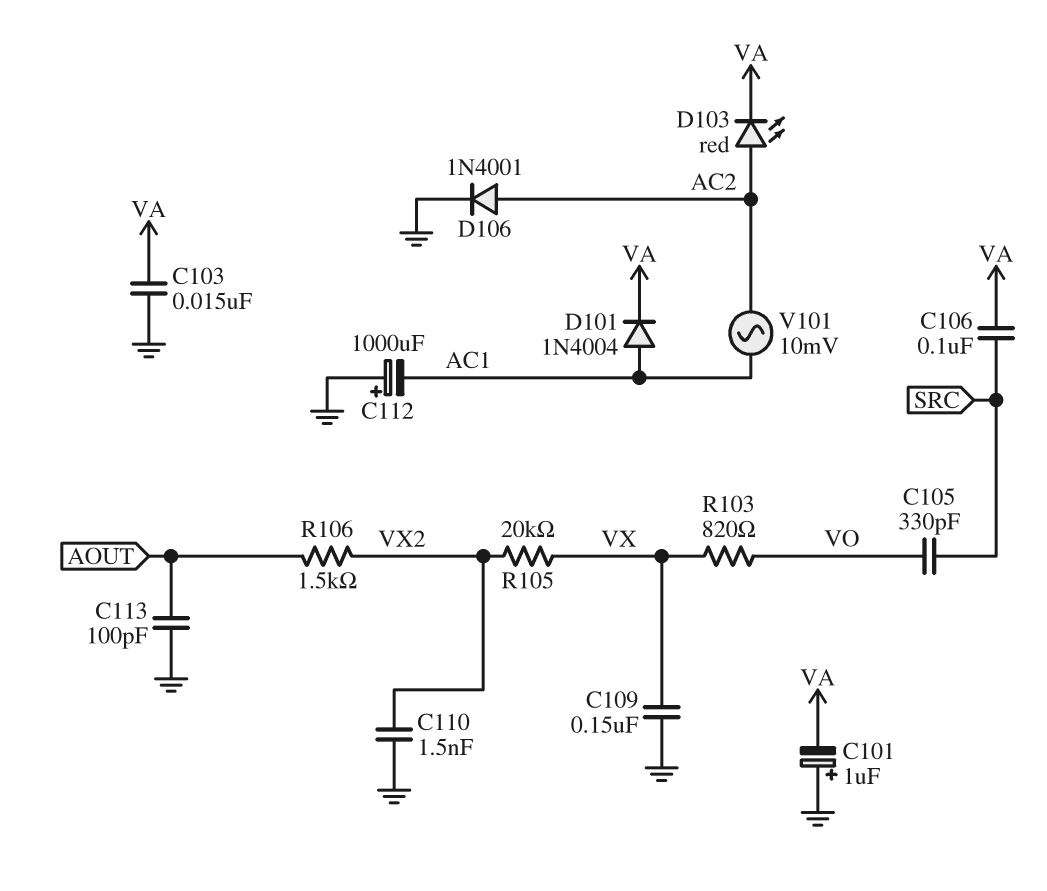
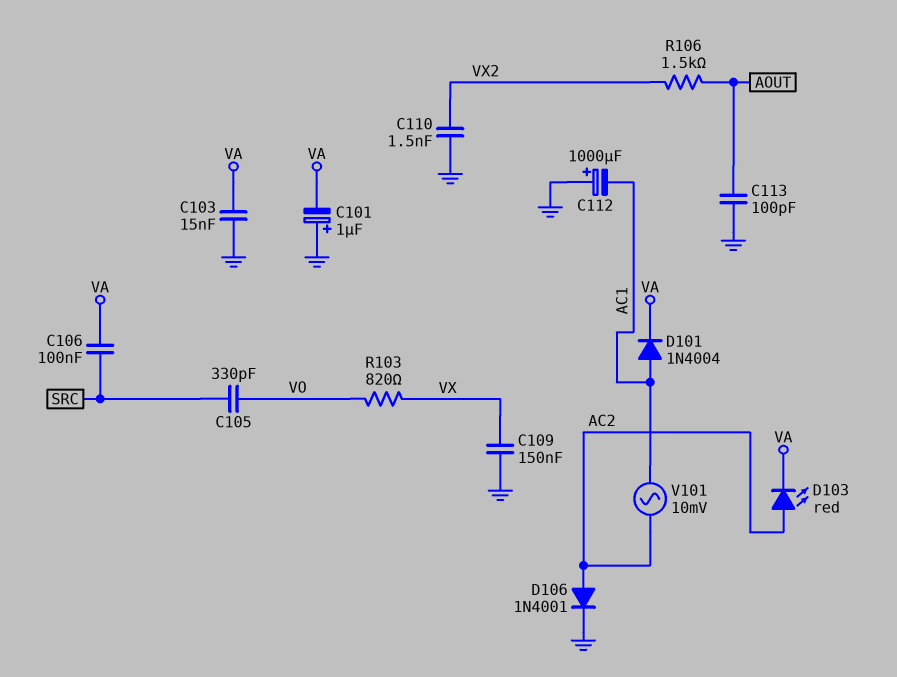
R105: 20k (VX, VX2) -> none

